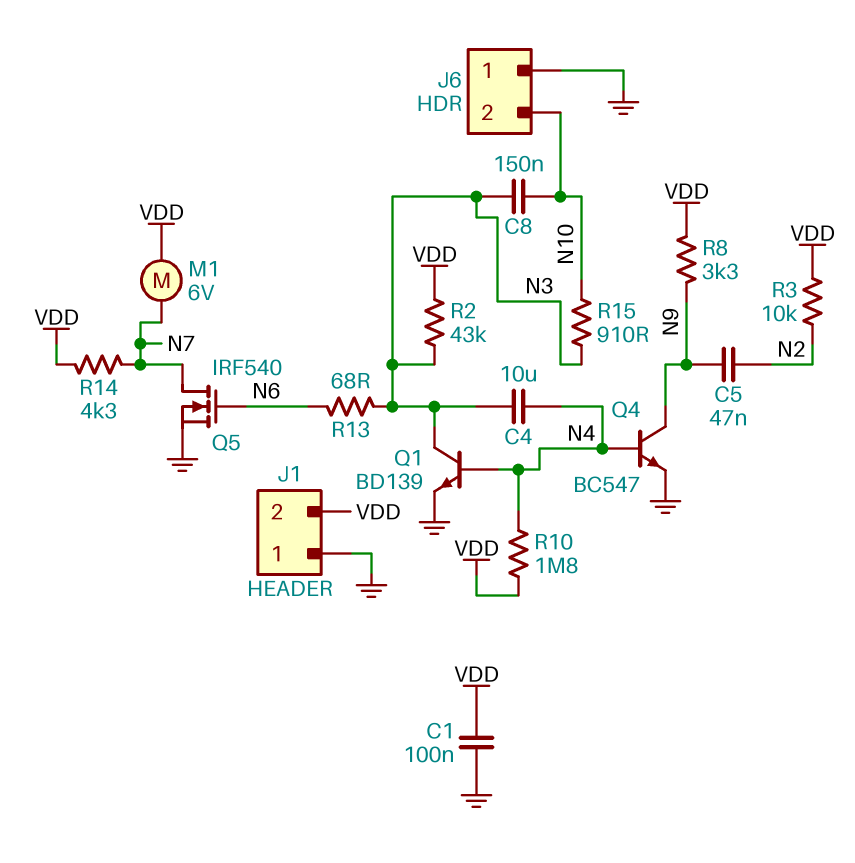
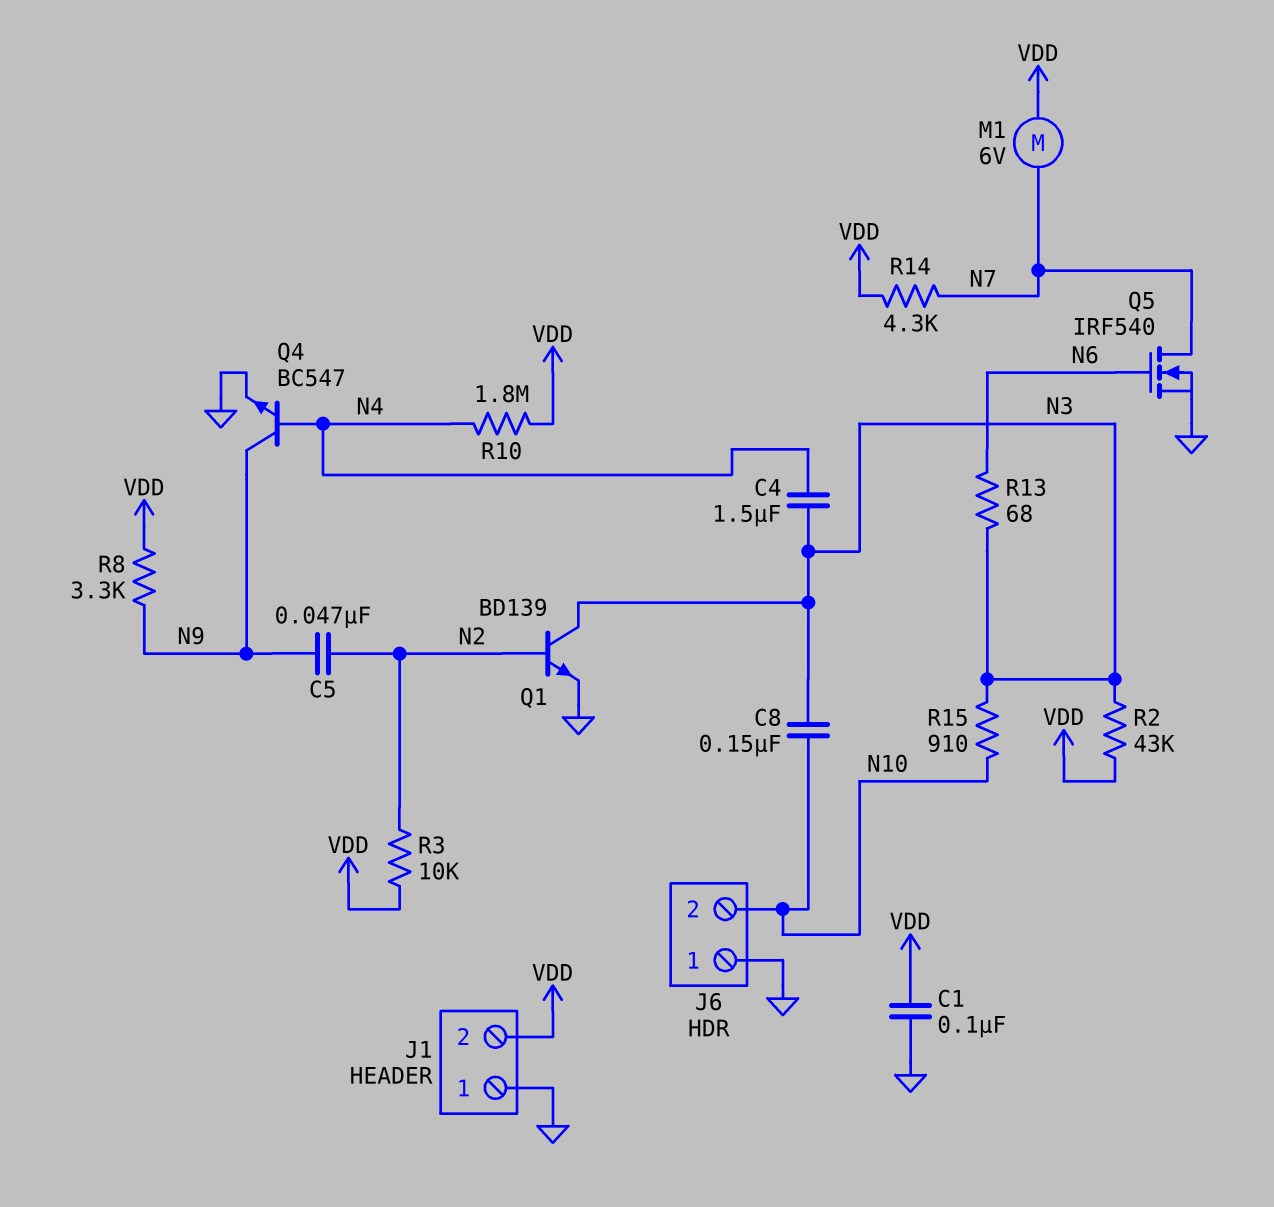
C4: 10uF (N3, N4) -> 1.5uF (N3, N4)
Q1: NPN BD139 (B N4, C N3, E GND) -> NPN BD139 (B N2, C N3, E GND)

